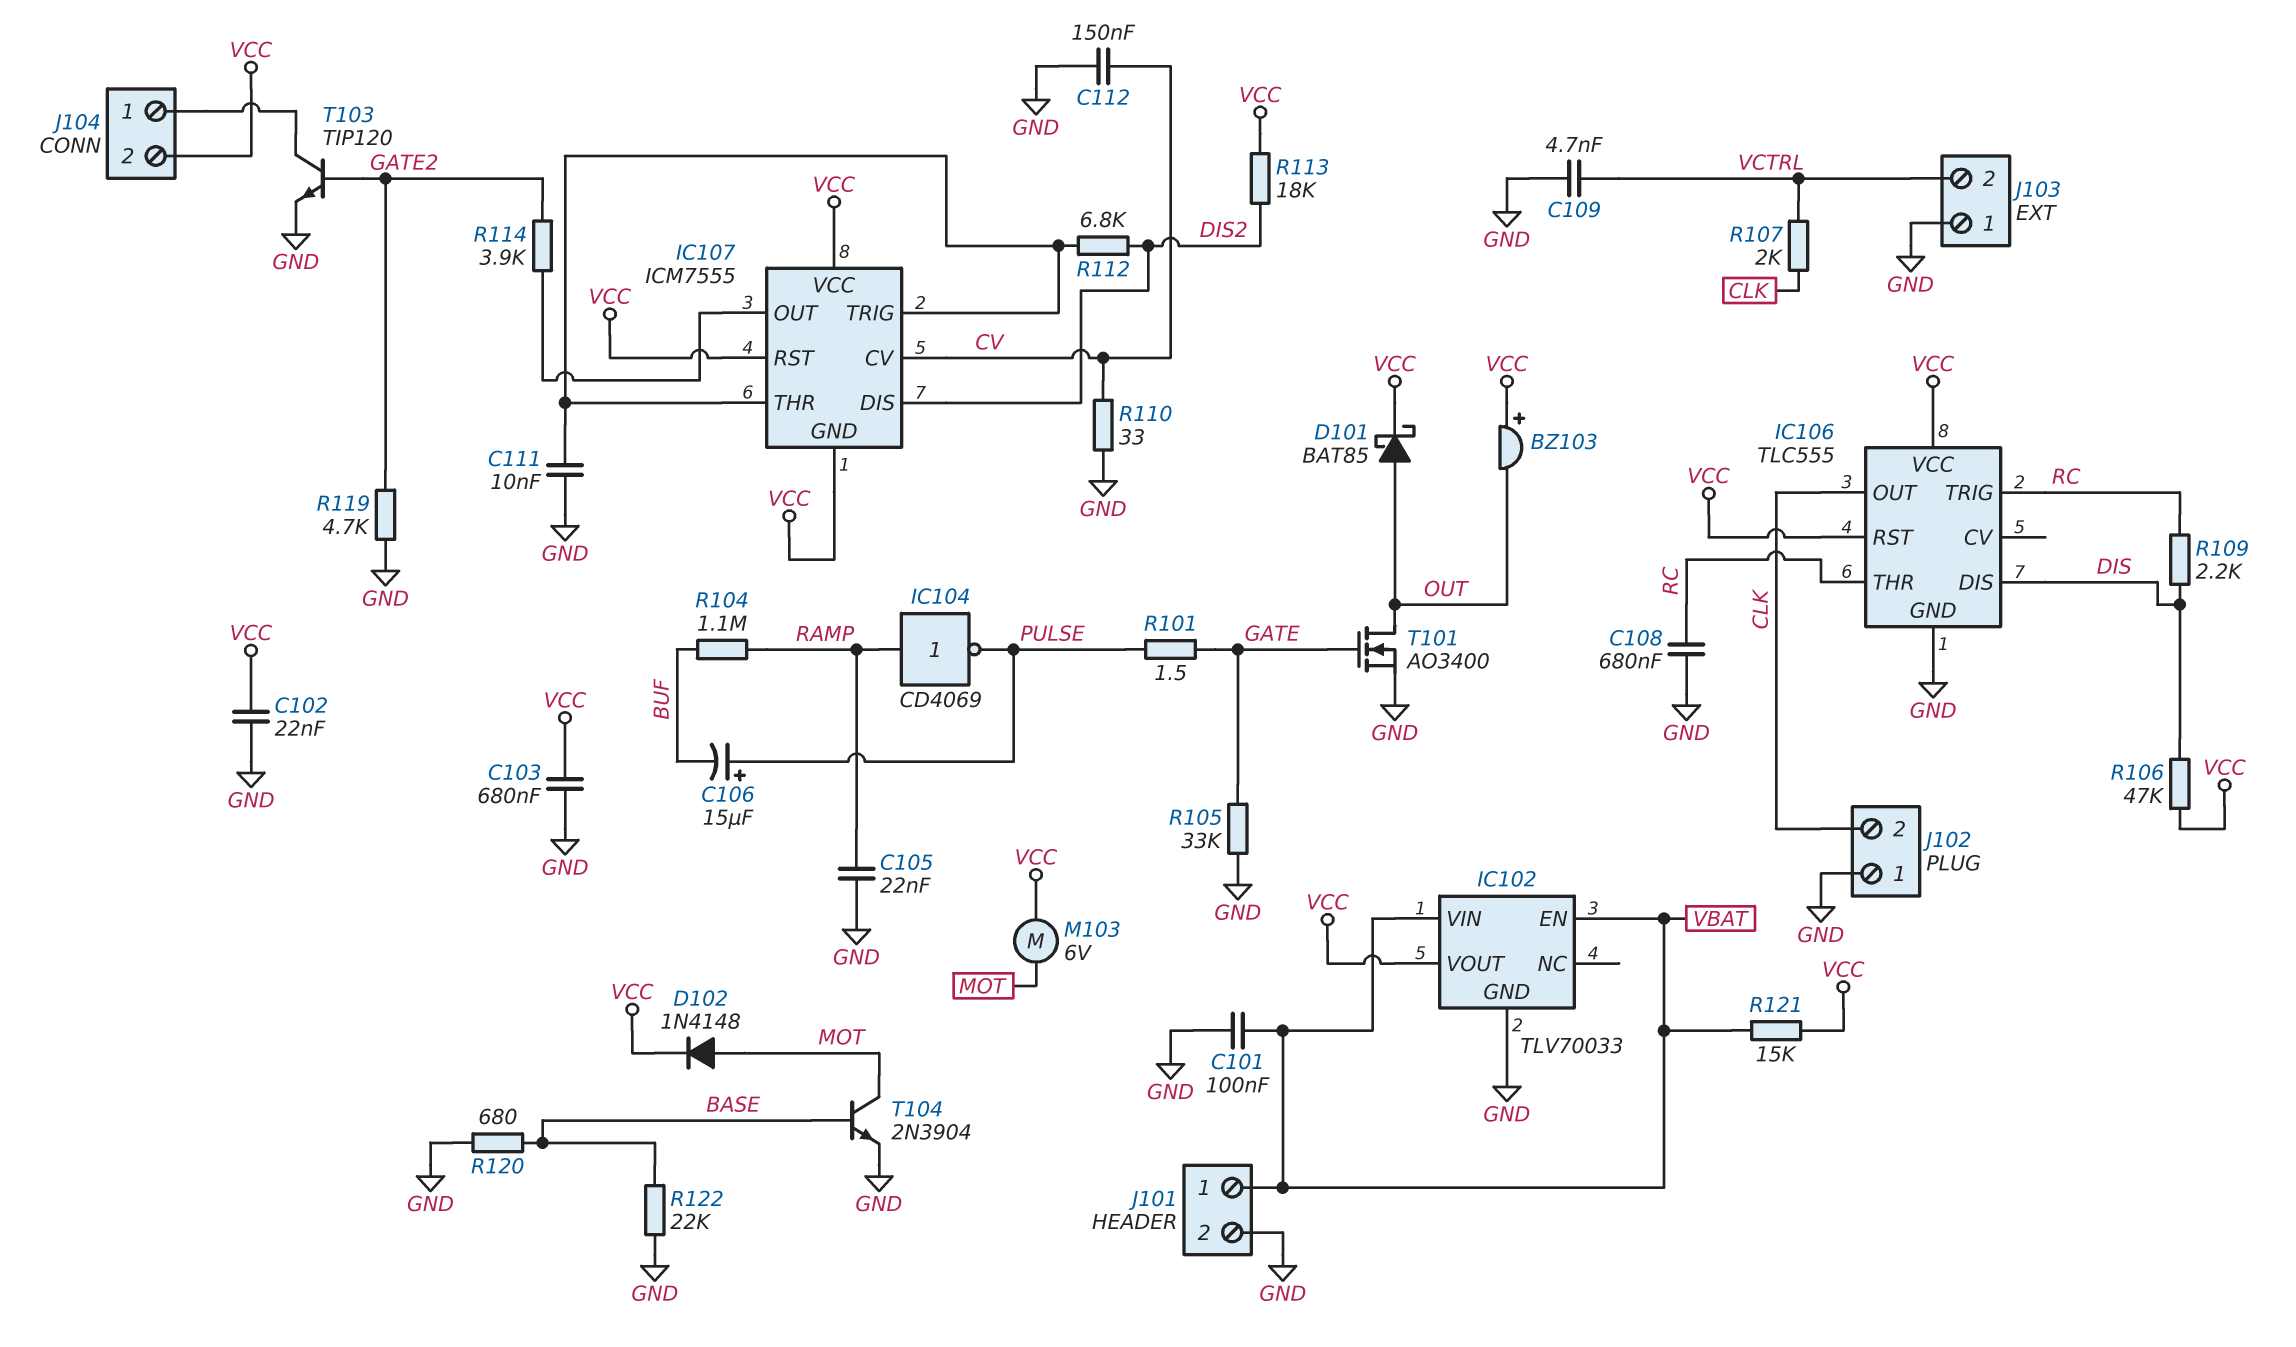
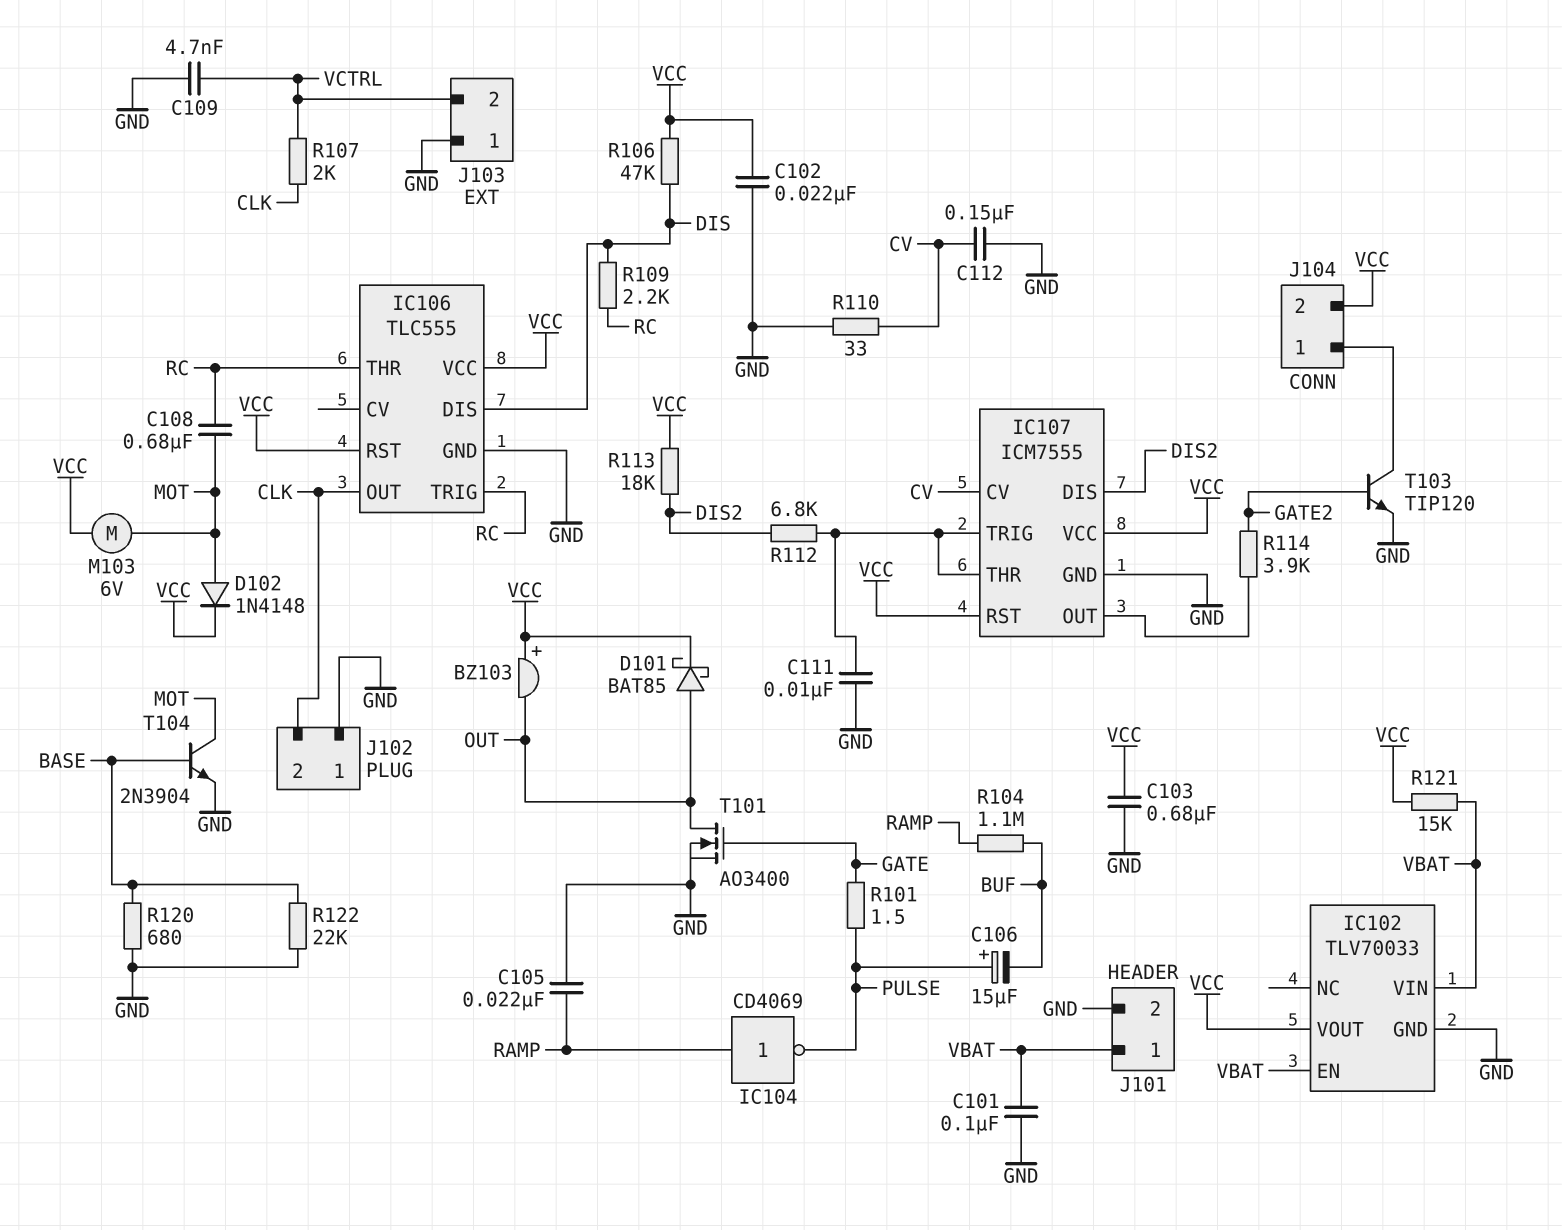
C108: 680nF (GND, RC) -> 680nF (MOT, RC)
IC107 pin GND: VCC -> GND
R105: 33k (GATE, GND) -> none
R119: 4.7k (GATE2, GND) -> none

